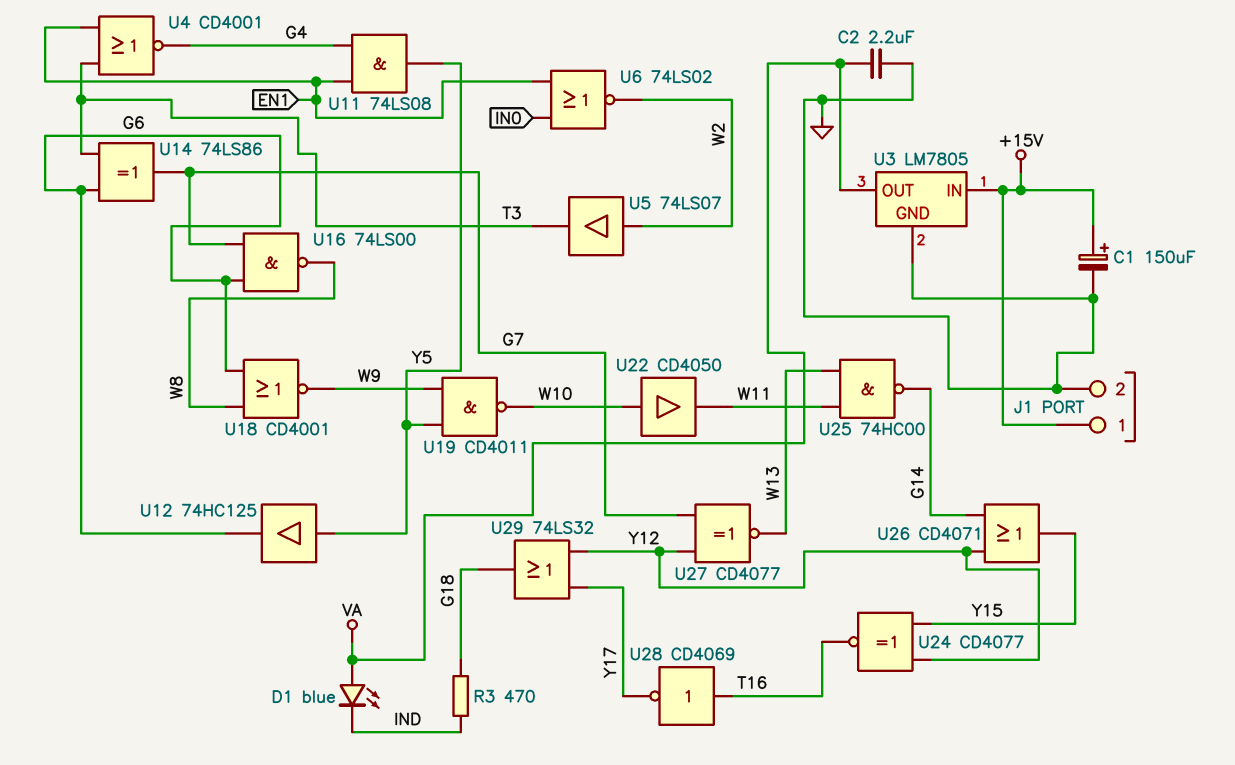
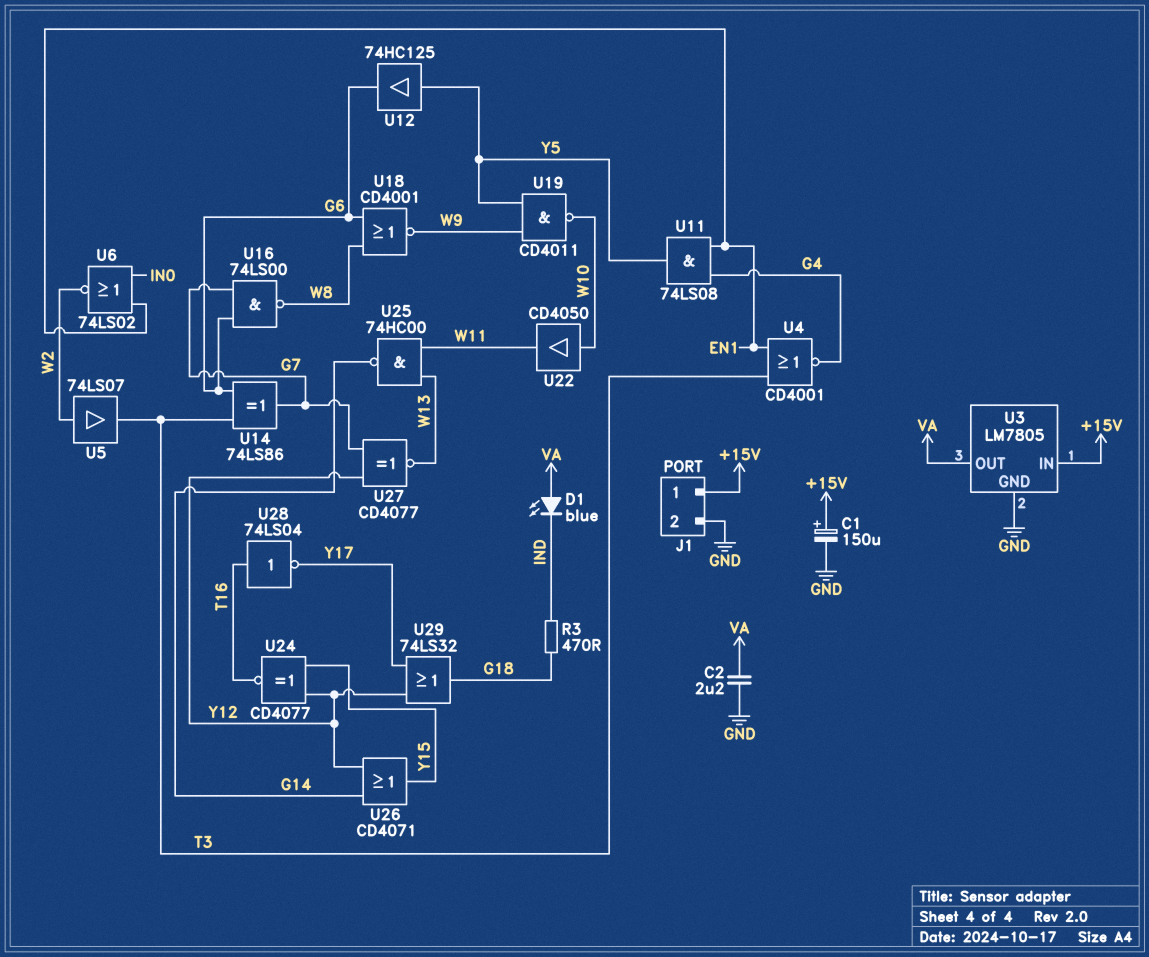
U28: NOT CD4069 (in T16, out Y17) -> NOT 74LS04 (in T16, out Y17)

